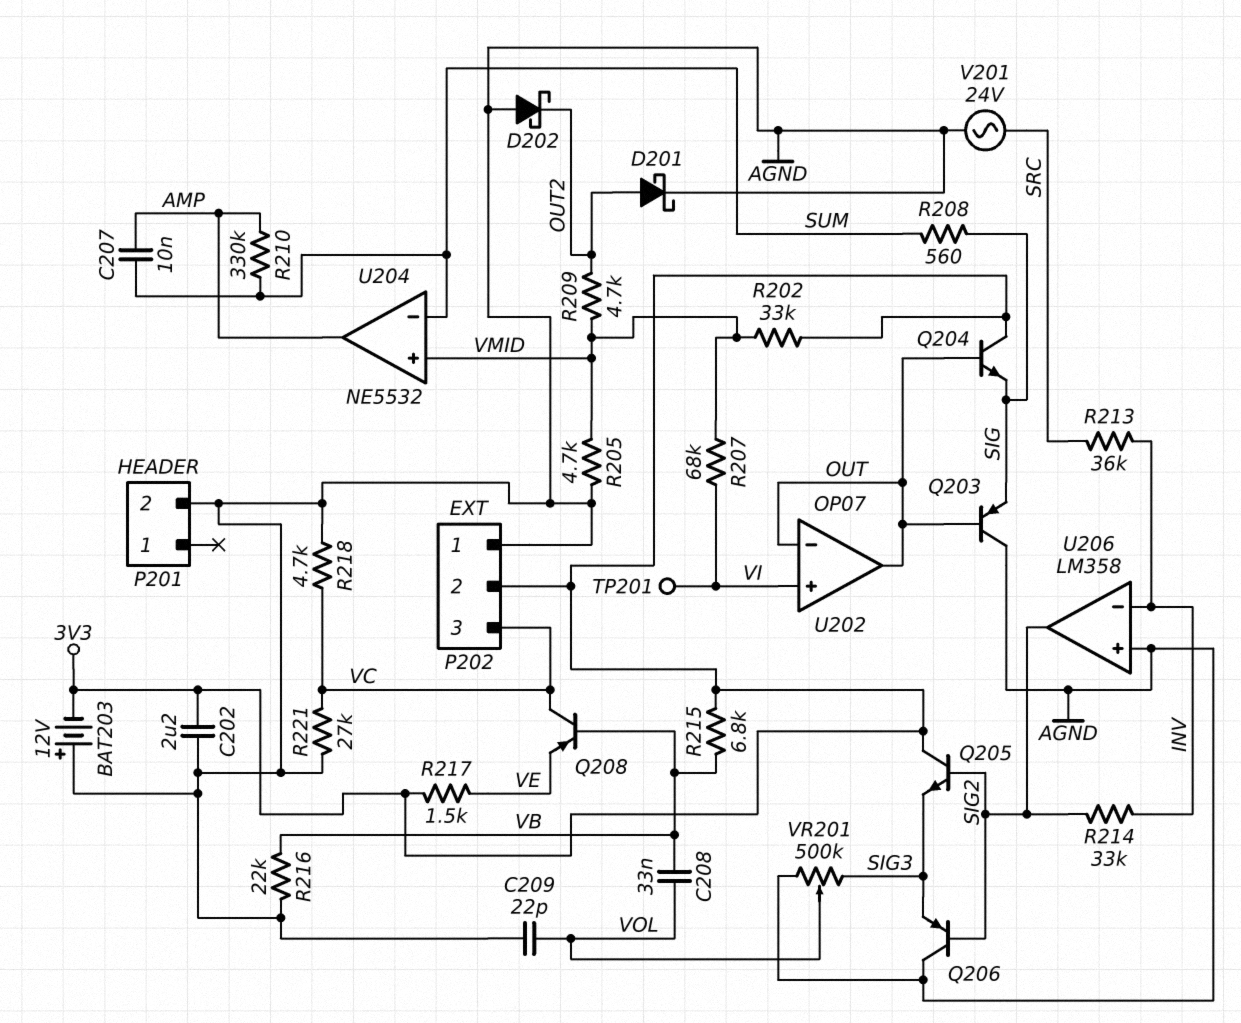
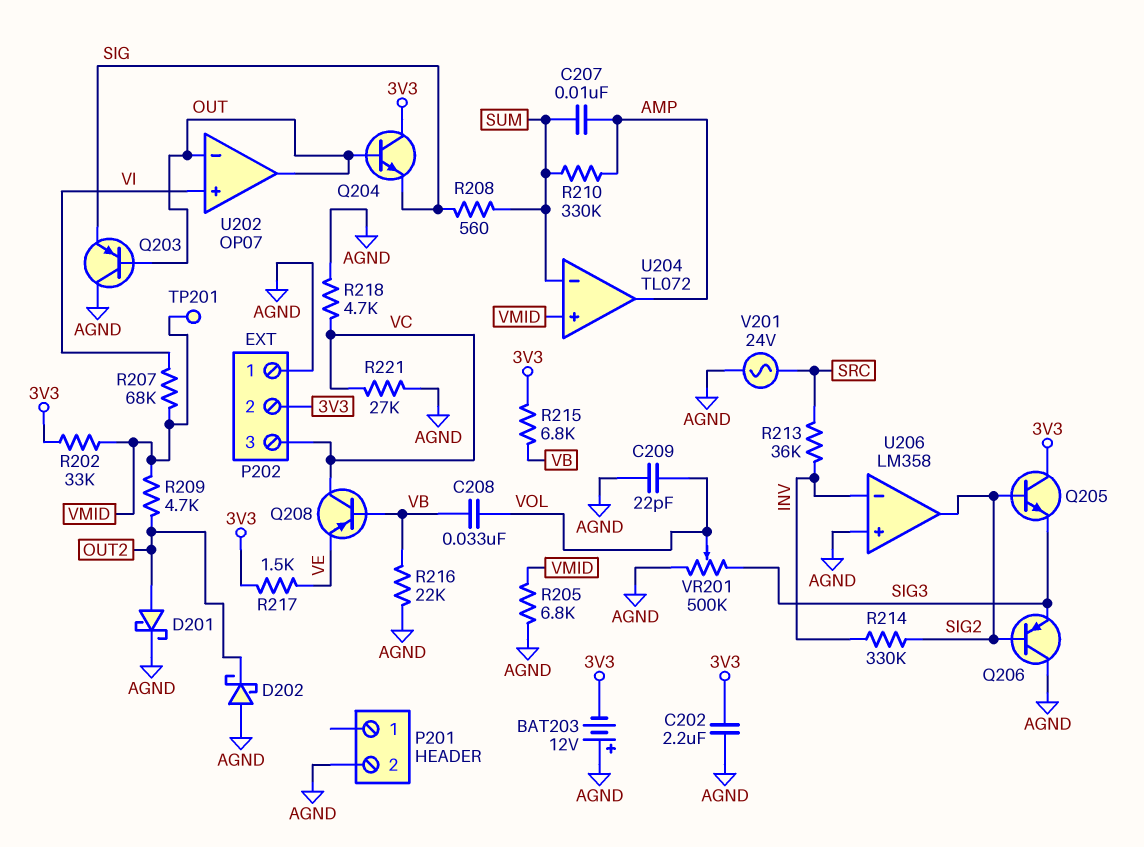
R205: 4.7k (AGND, VMID) -> 6.8k (AGND, VMID)
R214: 33k (INV, SIG2) -> 330k (INV, SIG2)
TP201: test point (VI) -> test point (VMID)
U204: NE5532 -> TL072

